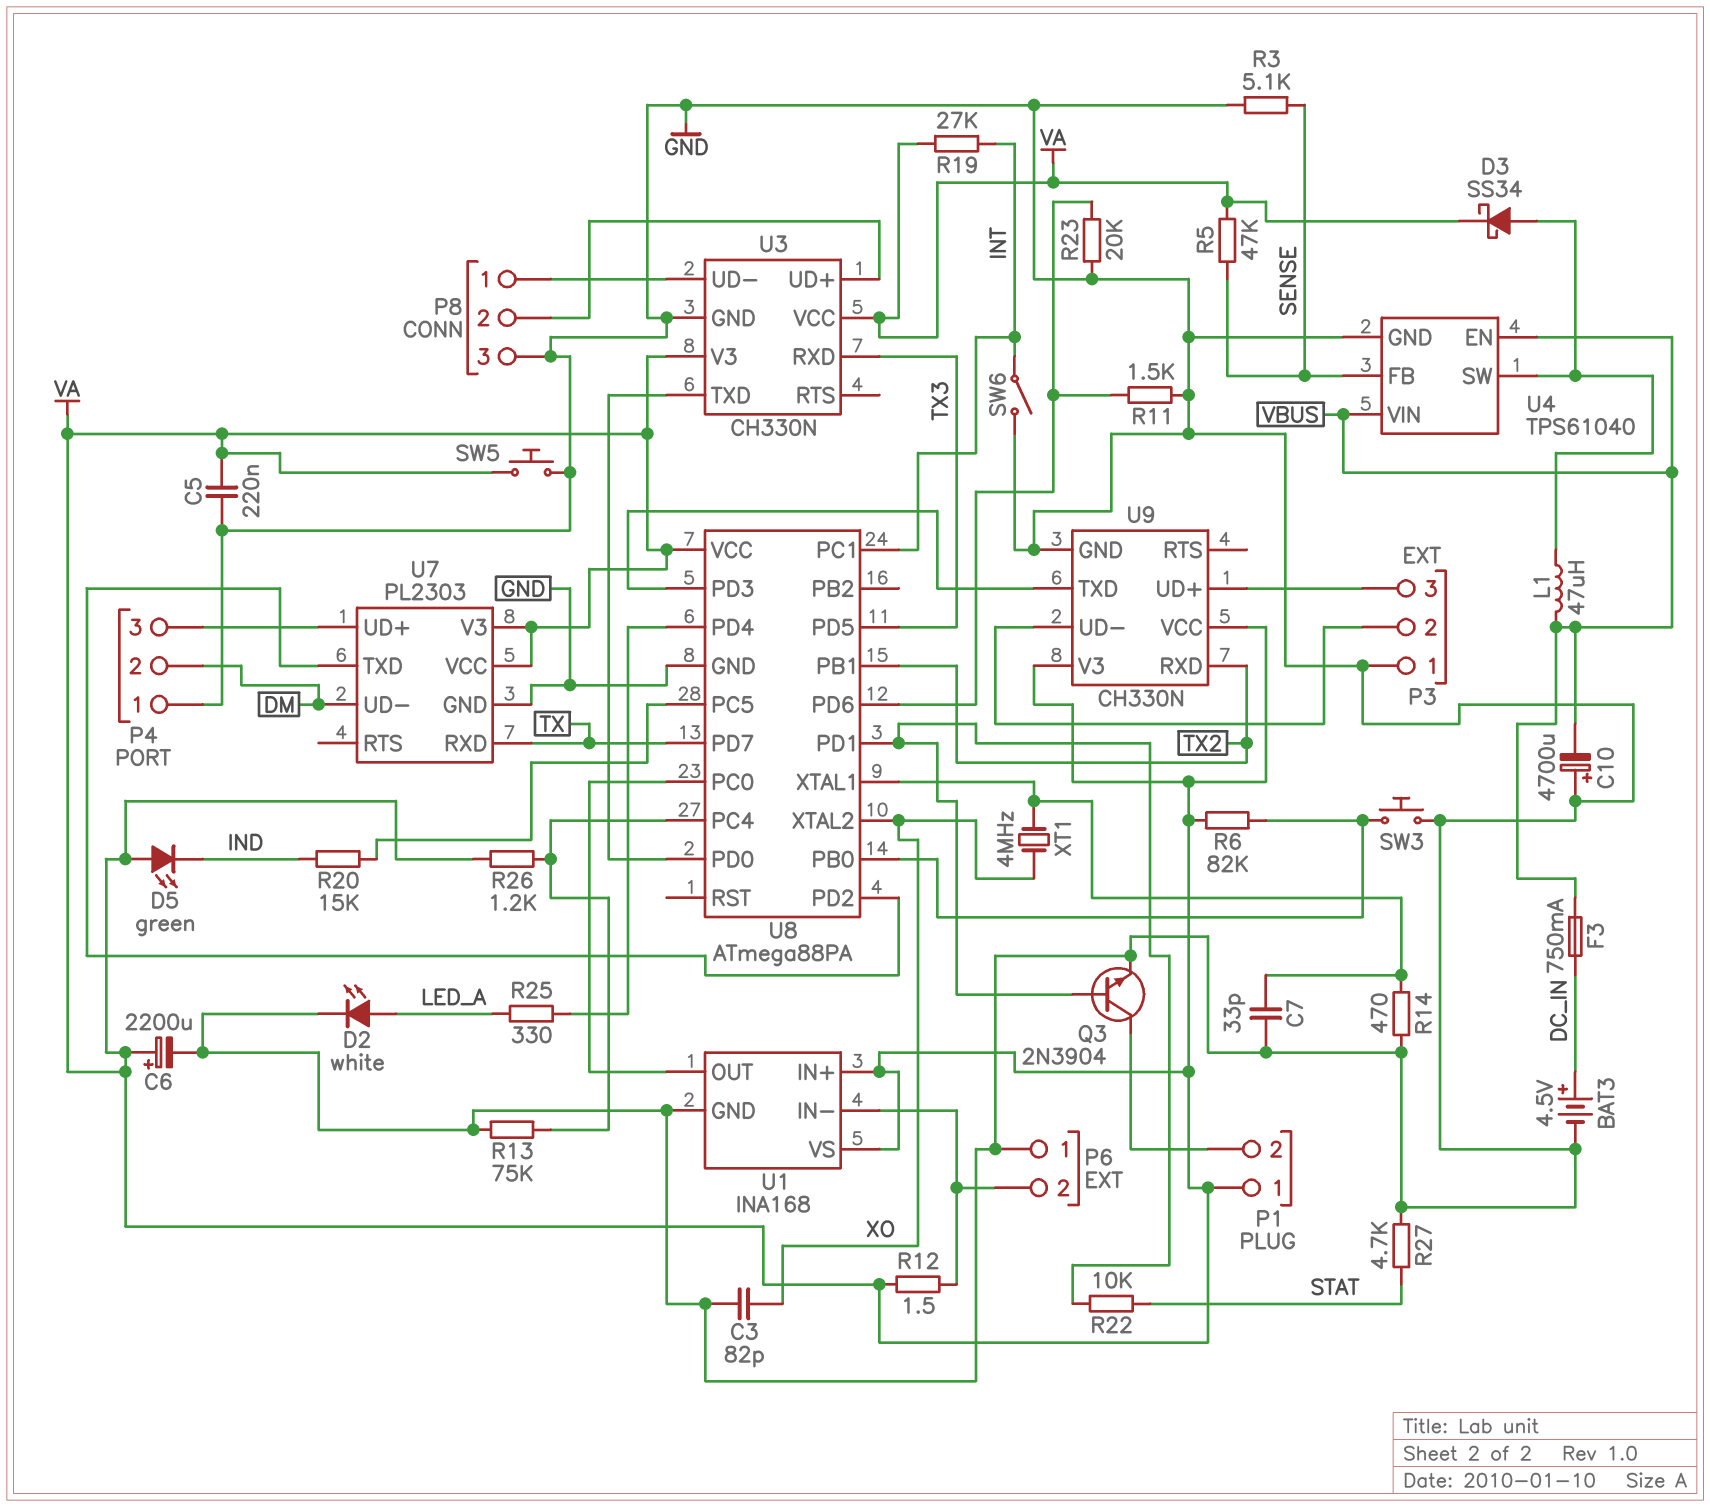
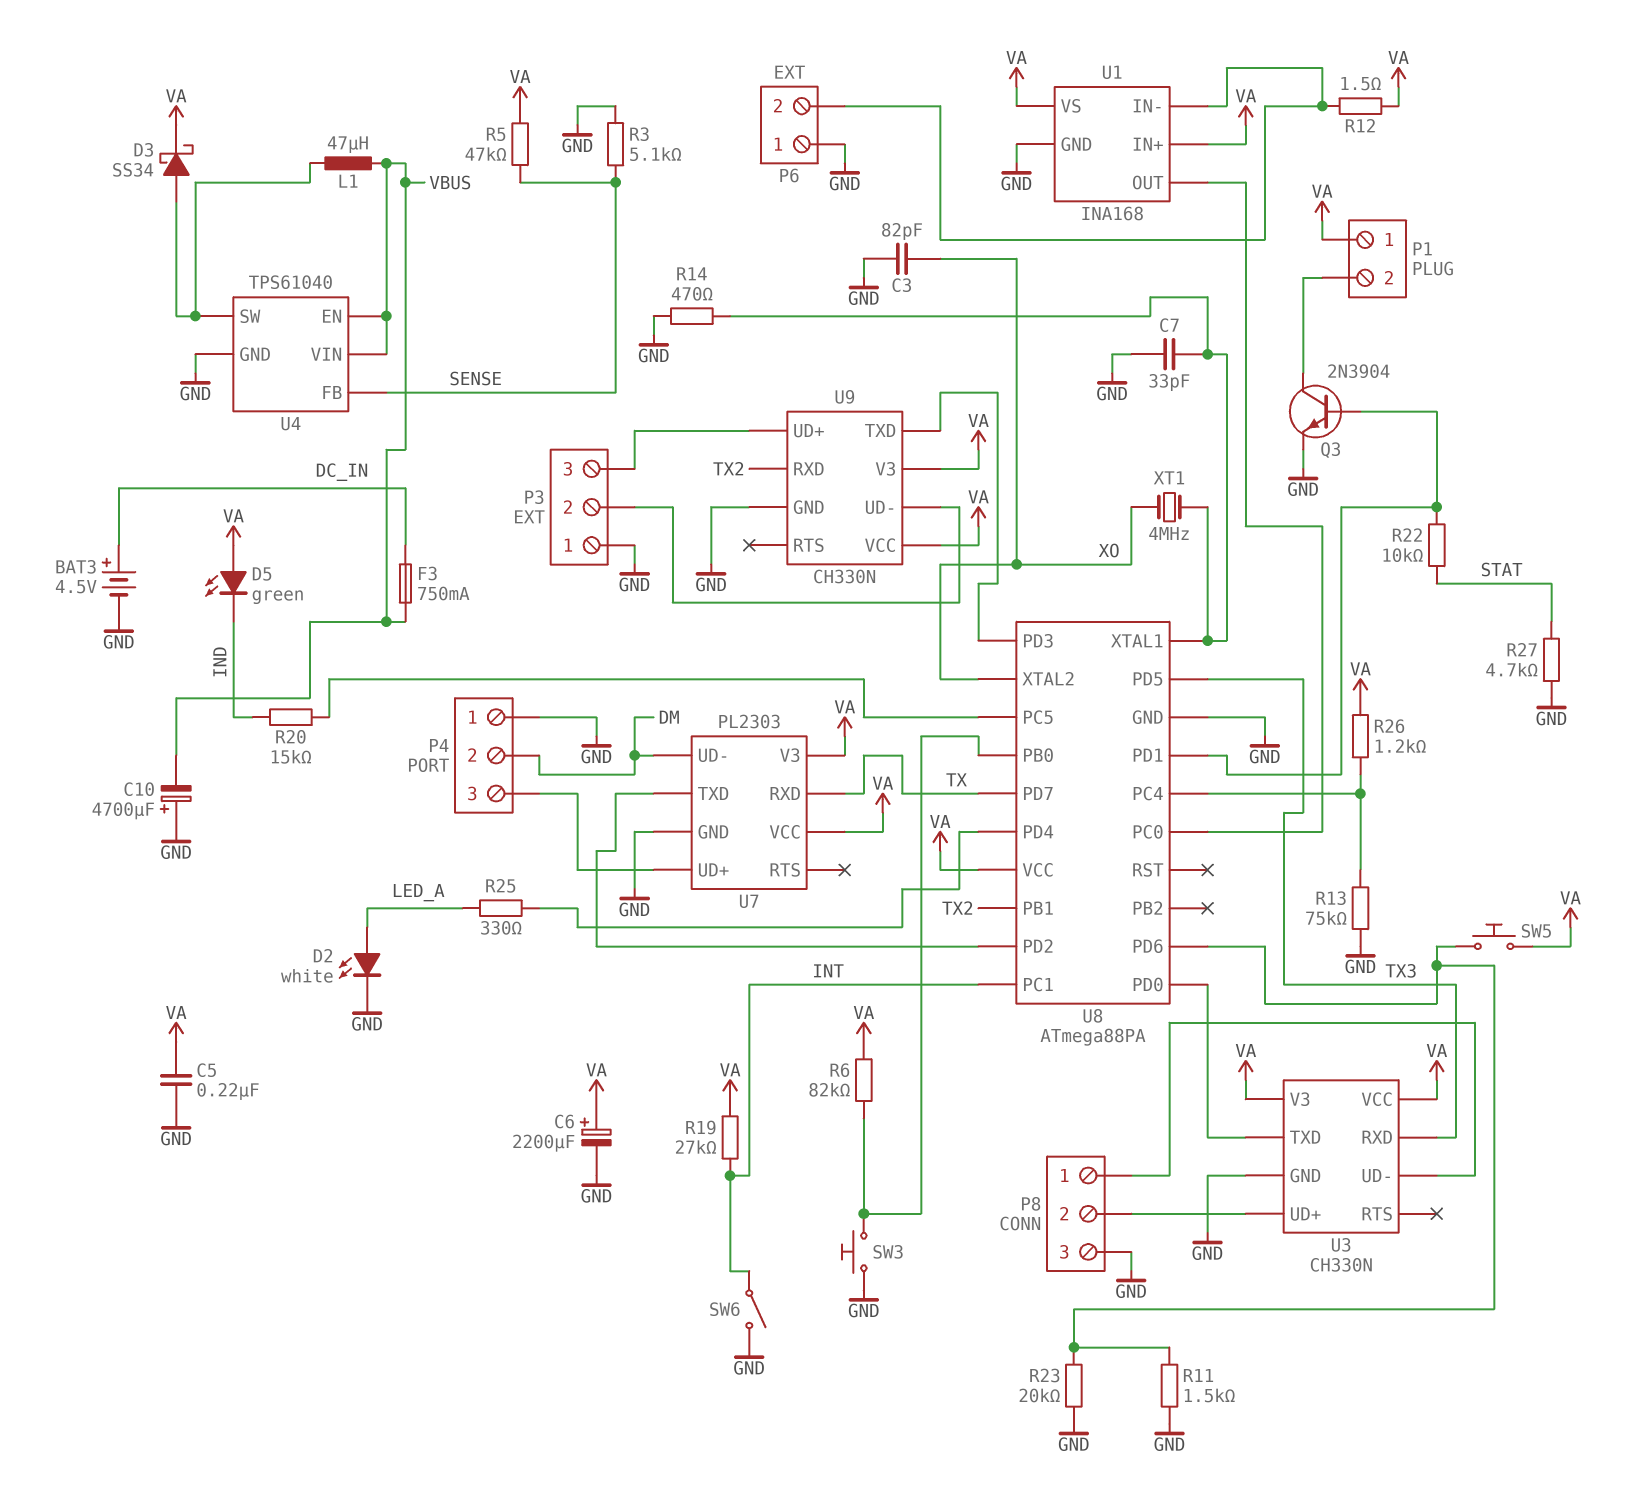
SW5: button (GND, VA) -> button (U8/PD6, VA)

